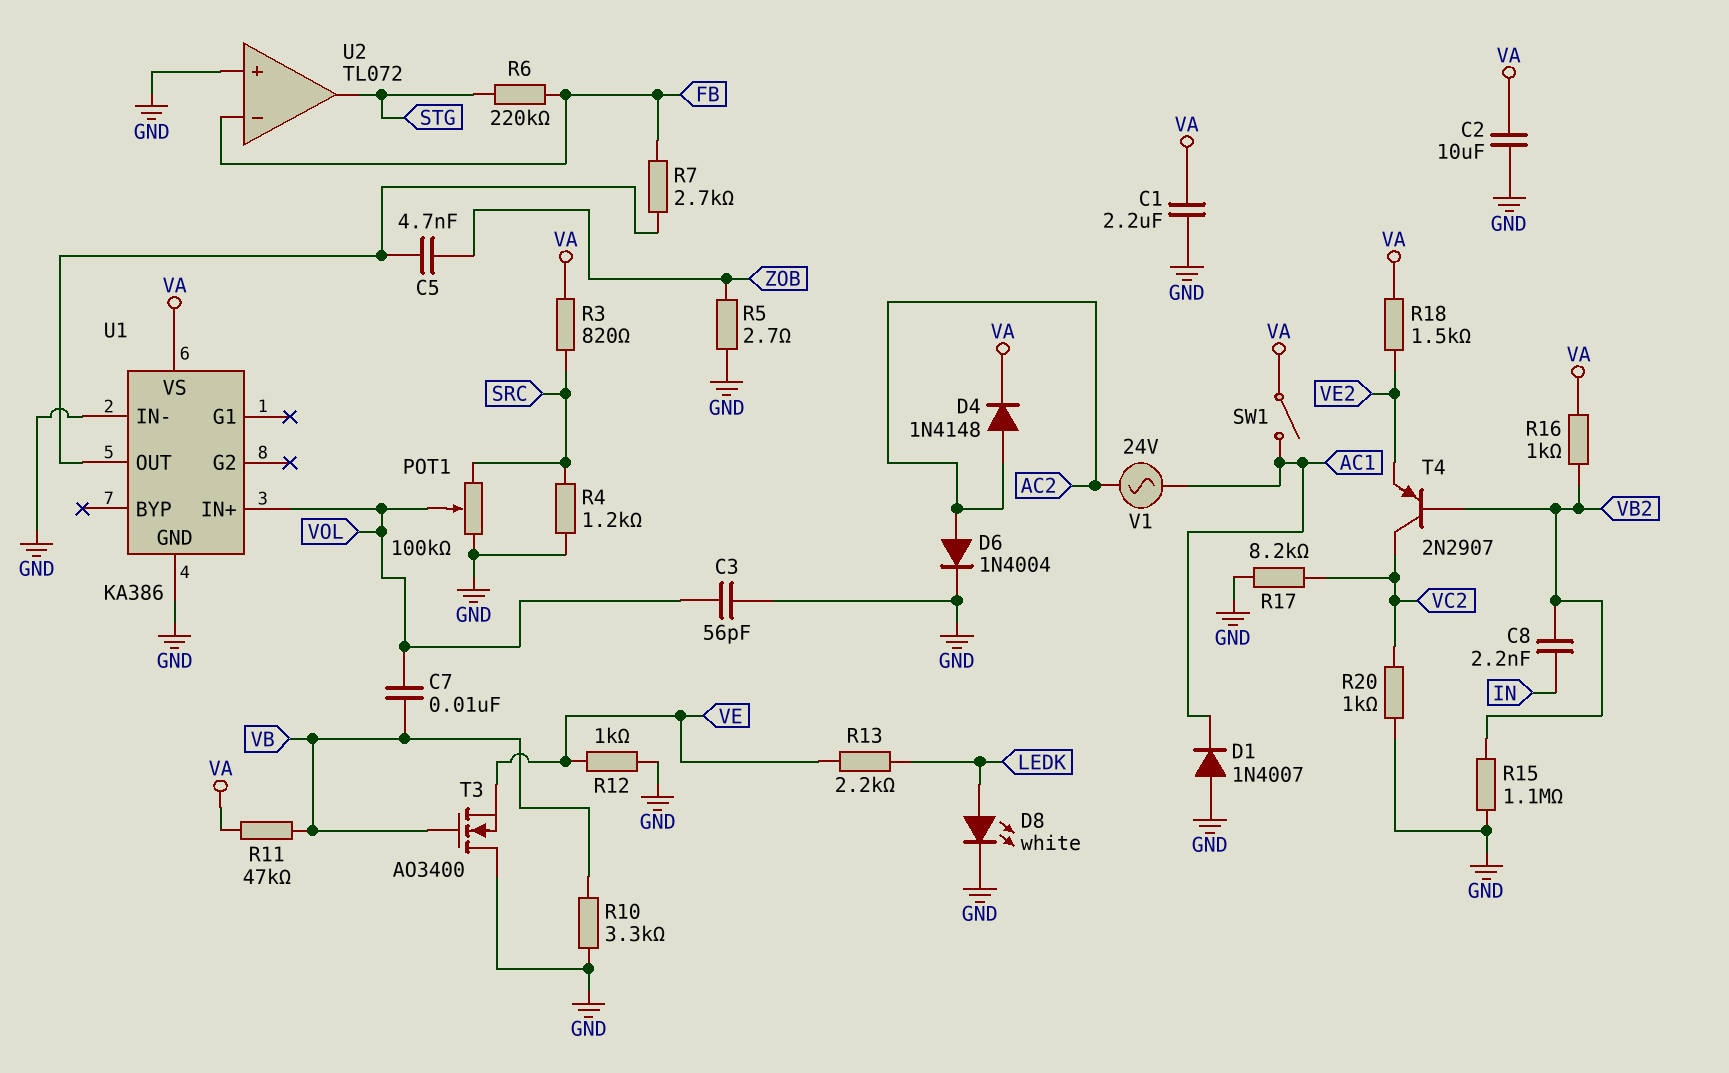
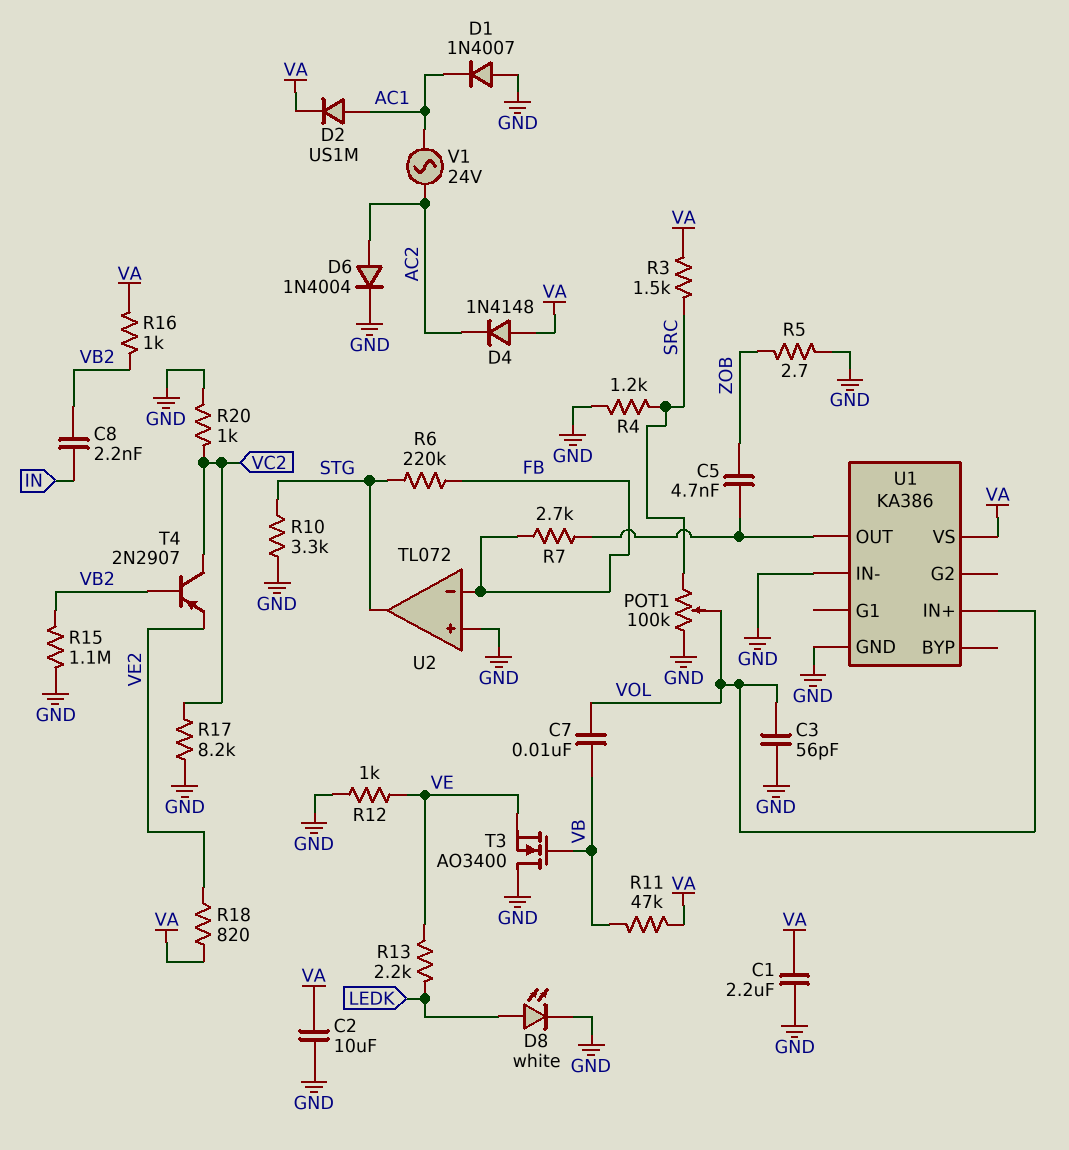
D2: none -> diode US1M (A AC1, K VA)
D4: diode 1N4148 (A AC2, K VA) -> diode 1N4148 (A VA, K AC2)
R3: 820 (SRC, VA) -> 1.5k (SRC, VA)
R10: 3.3k (GND, VB) -> 3.3k (GND, STG)
R18: 1.5k (VA, VE2) -> 820 (VA, VE2)
SW1: switch (AC1, VA) -> none

